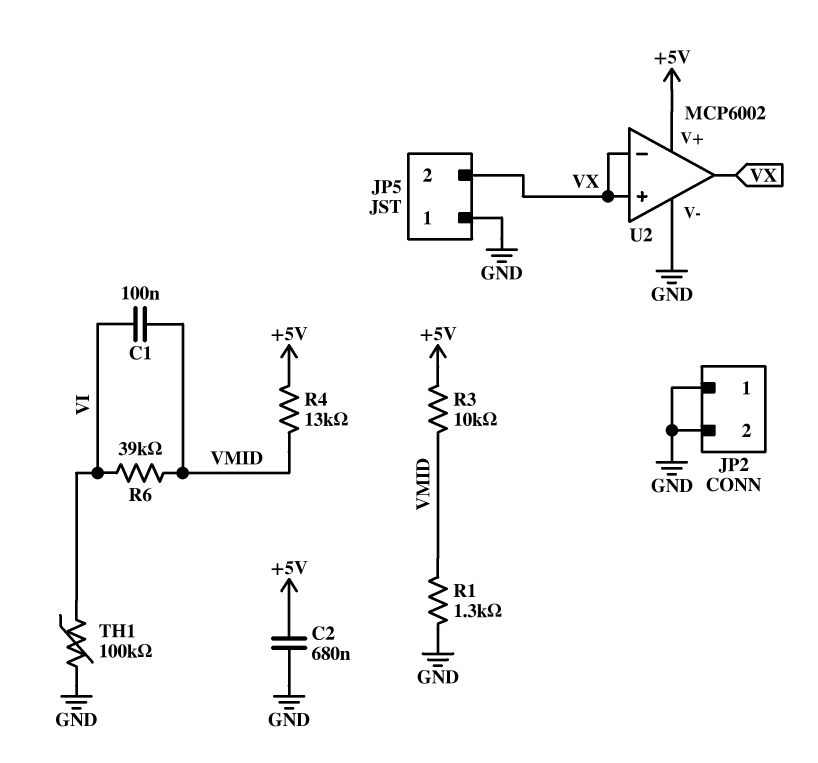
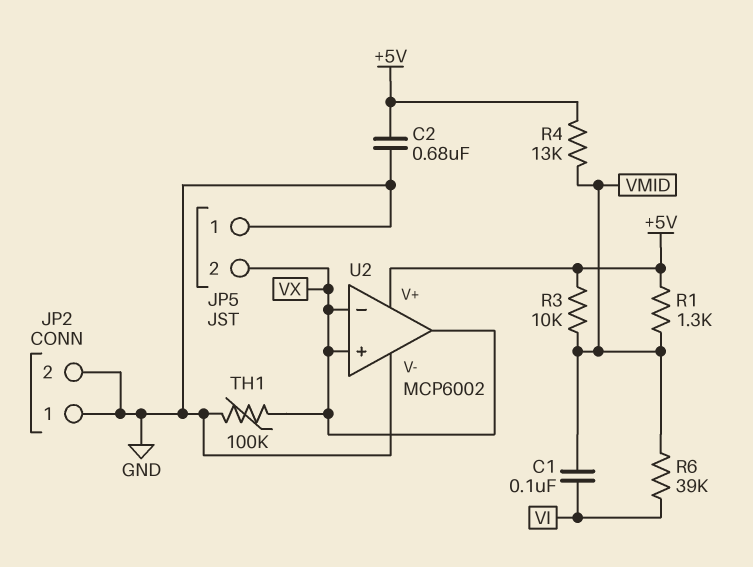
R1: 1.3k (GND, VMID) -> 1.3k (+5V, VMID)
TH1: 100k (GND, VI) -> 100k (GND, VX)

